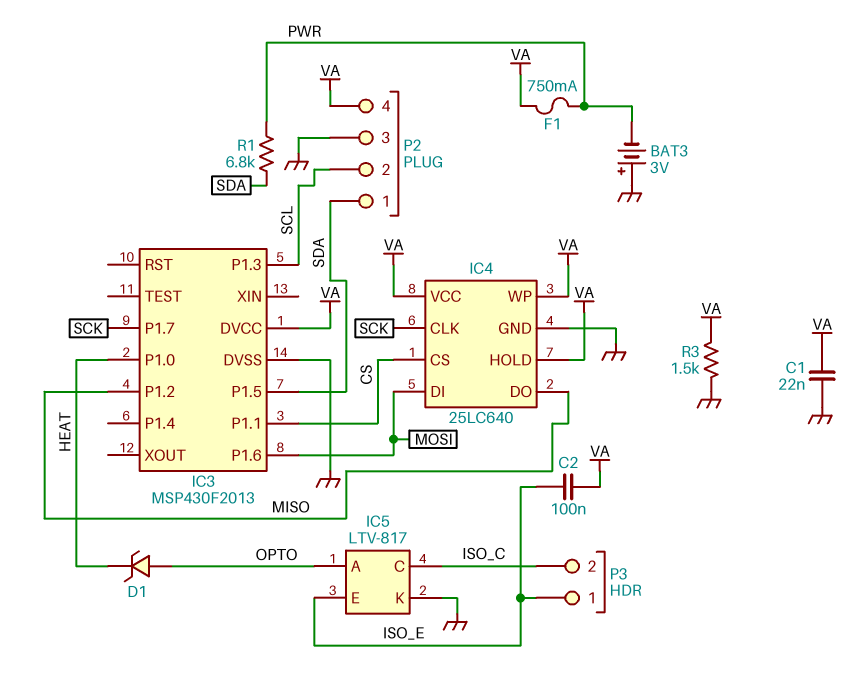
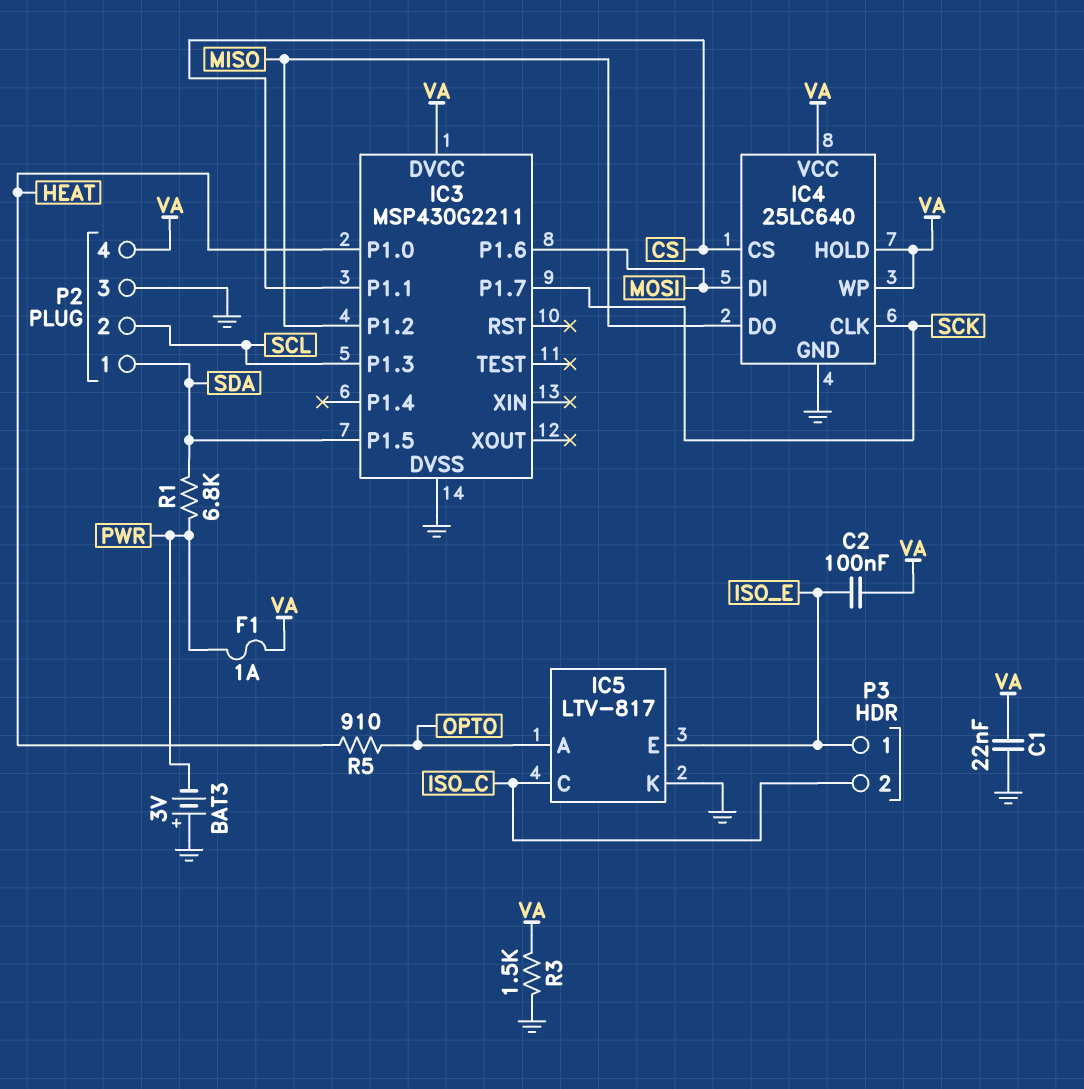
D1: zener (A OPTO, K HEAT) -> none
F1: 750mA (PWR, VA) -> 1A (PWR, VA)
IC3: MSP430F2013 -> MSP430G2211
R5: none -> 910 (HEAT, OPTO)

